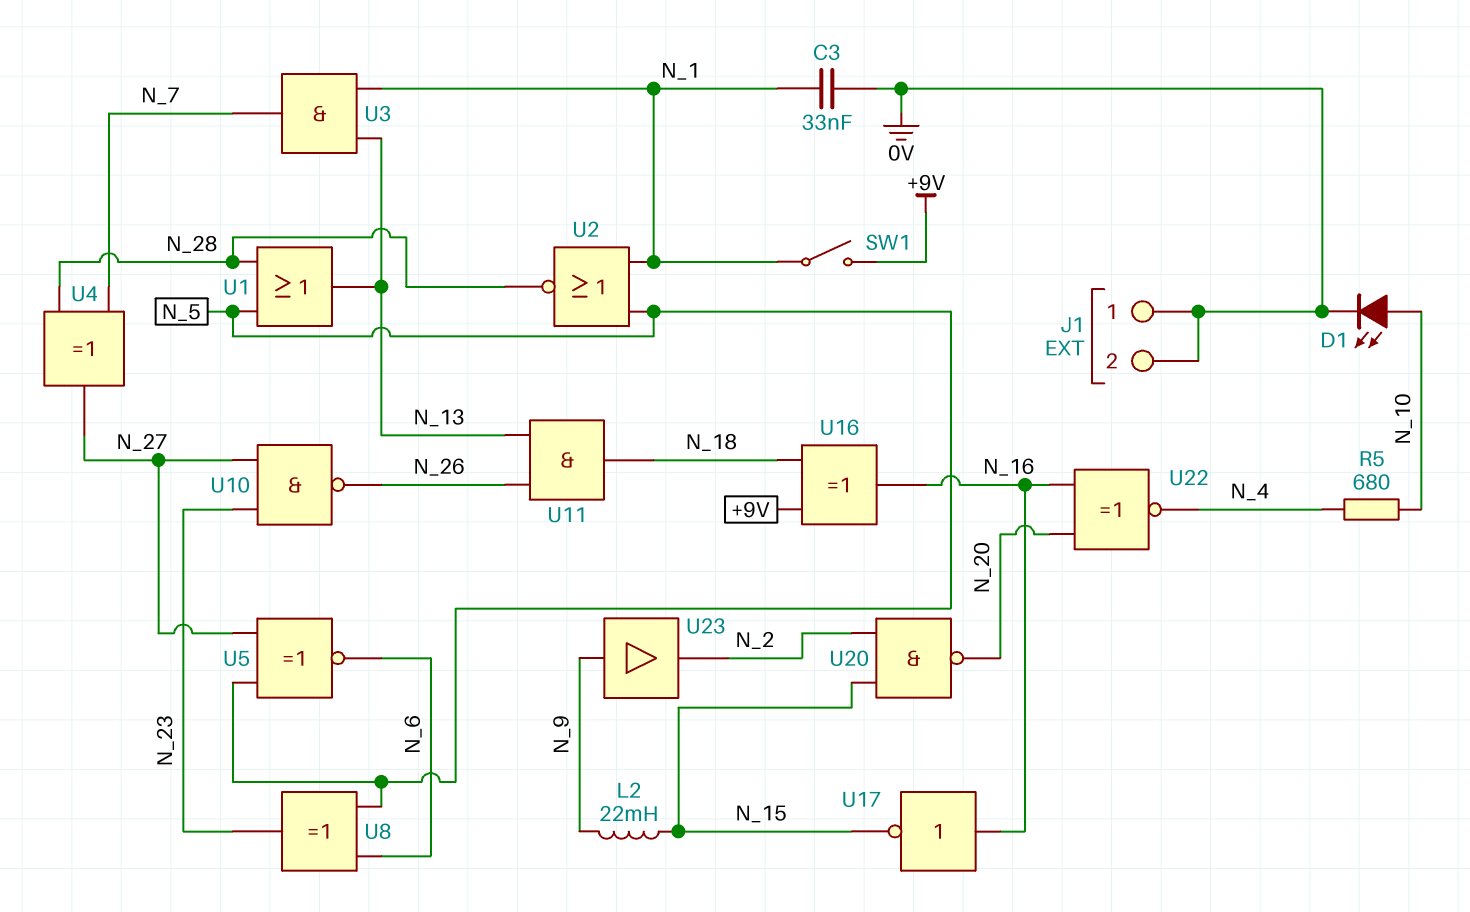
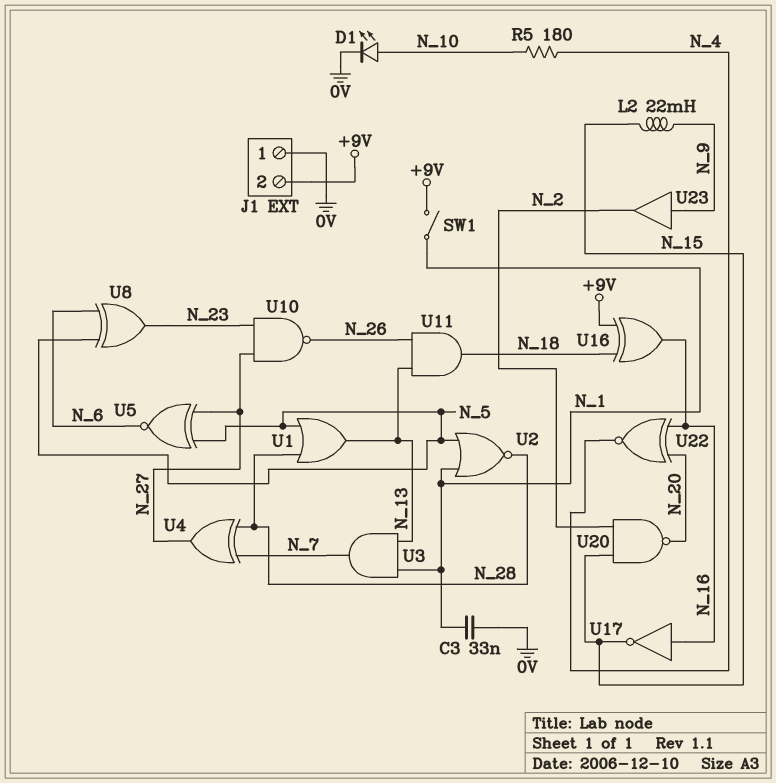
J1 pin 2: 0V -> +9V
R5: 680 (N_4, N_10) -> 180 (N_4, N_10)

